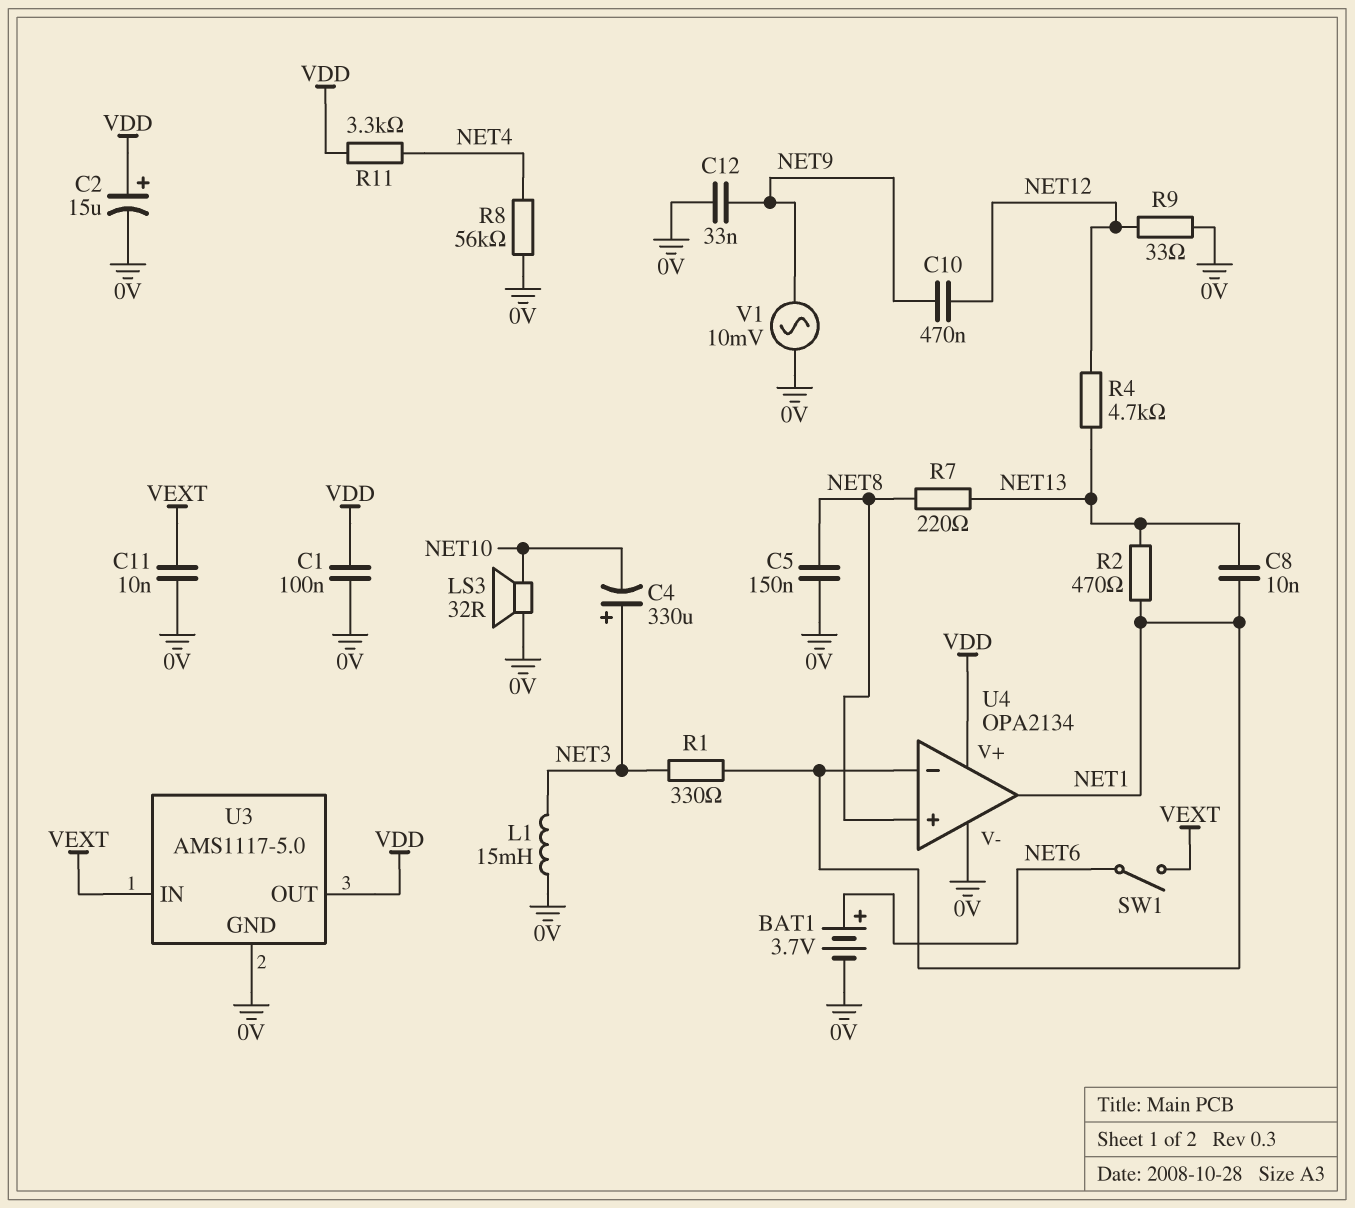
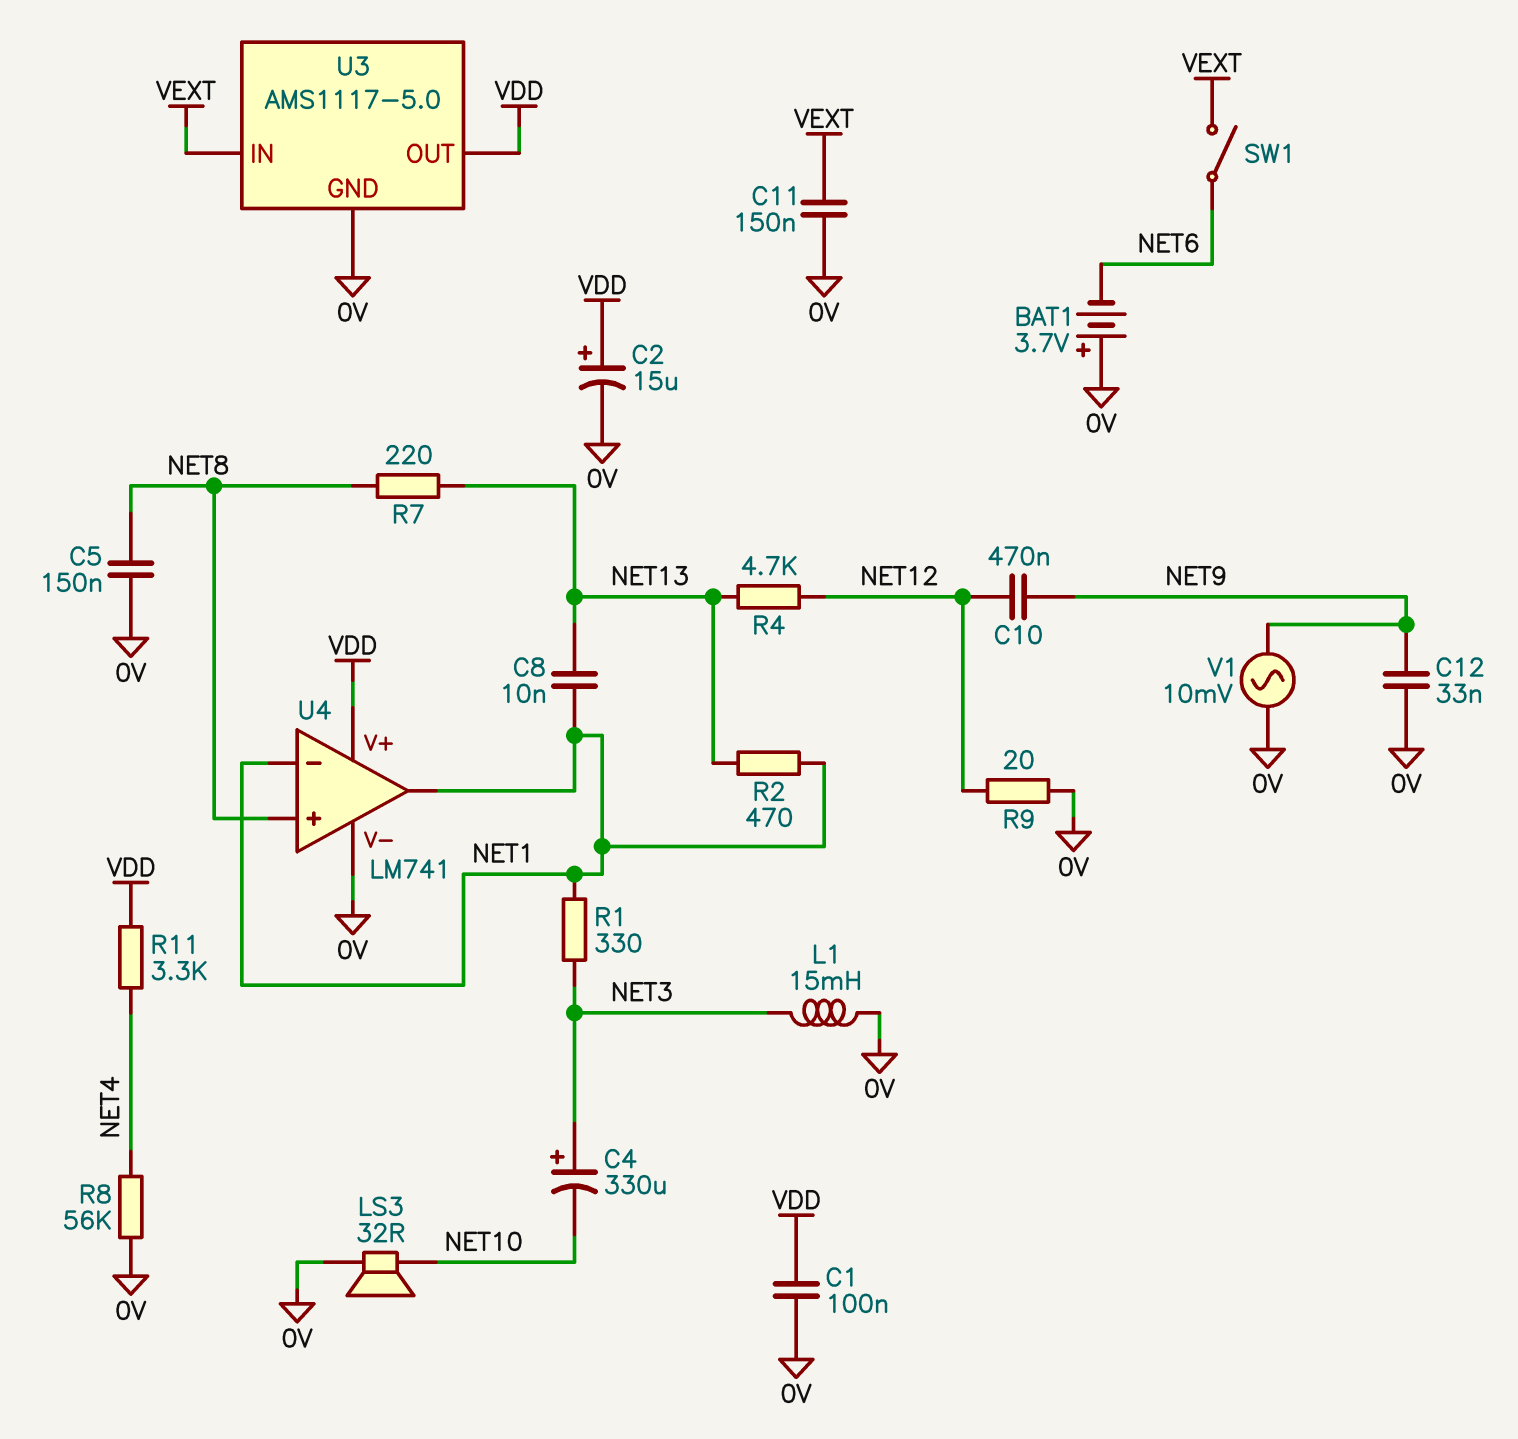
BAT1: 3.7V (plus NET6, minus 0V) -> 3.7V (plus 0V, minus NET6)
C11: 10nF (0V, VEXT) -> 150nF (0V, VEXT)
R9: 33 (0V, NET12) -> 20 (0V, NET12)
U4: OPA2134 -> LM741

